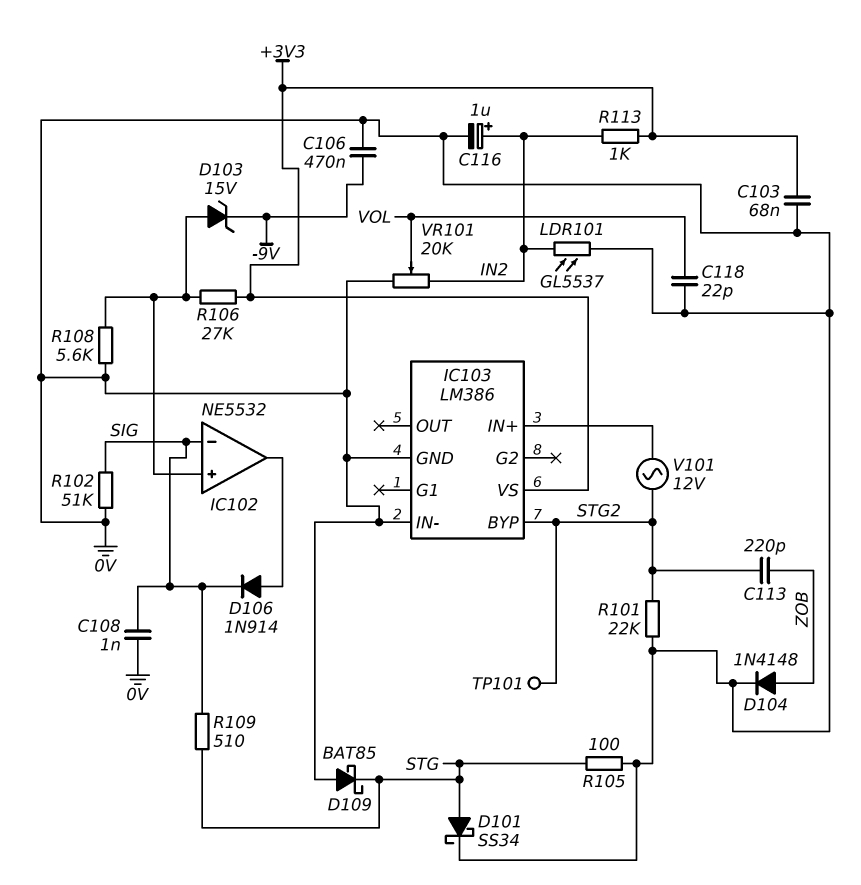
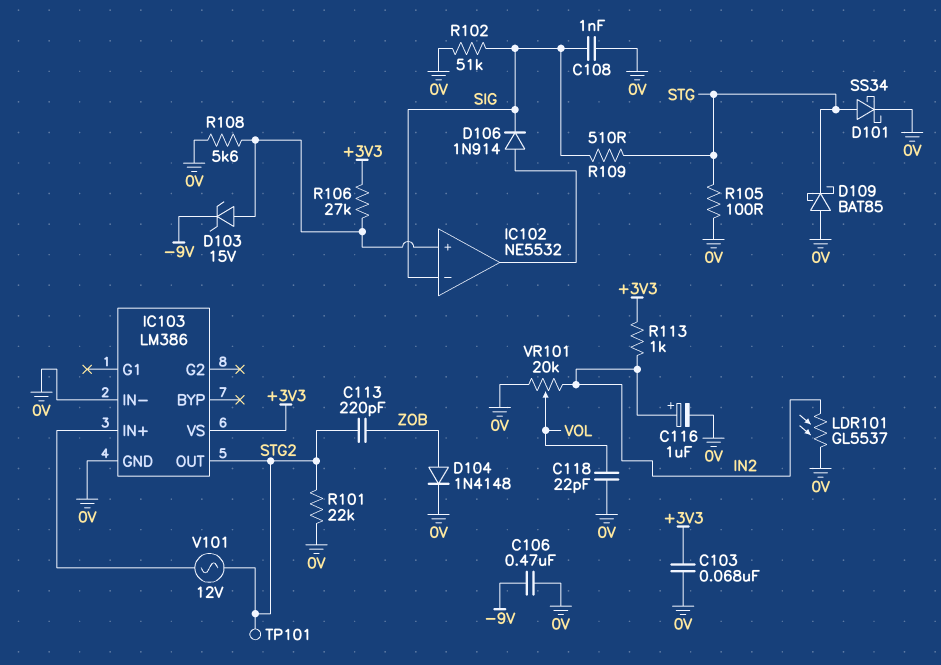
IC103 pin BYP: STG2 -> none
IC103 pin OUT: none -> STG2

